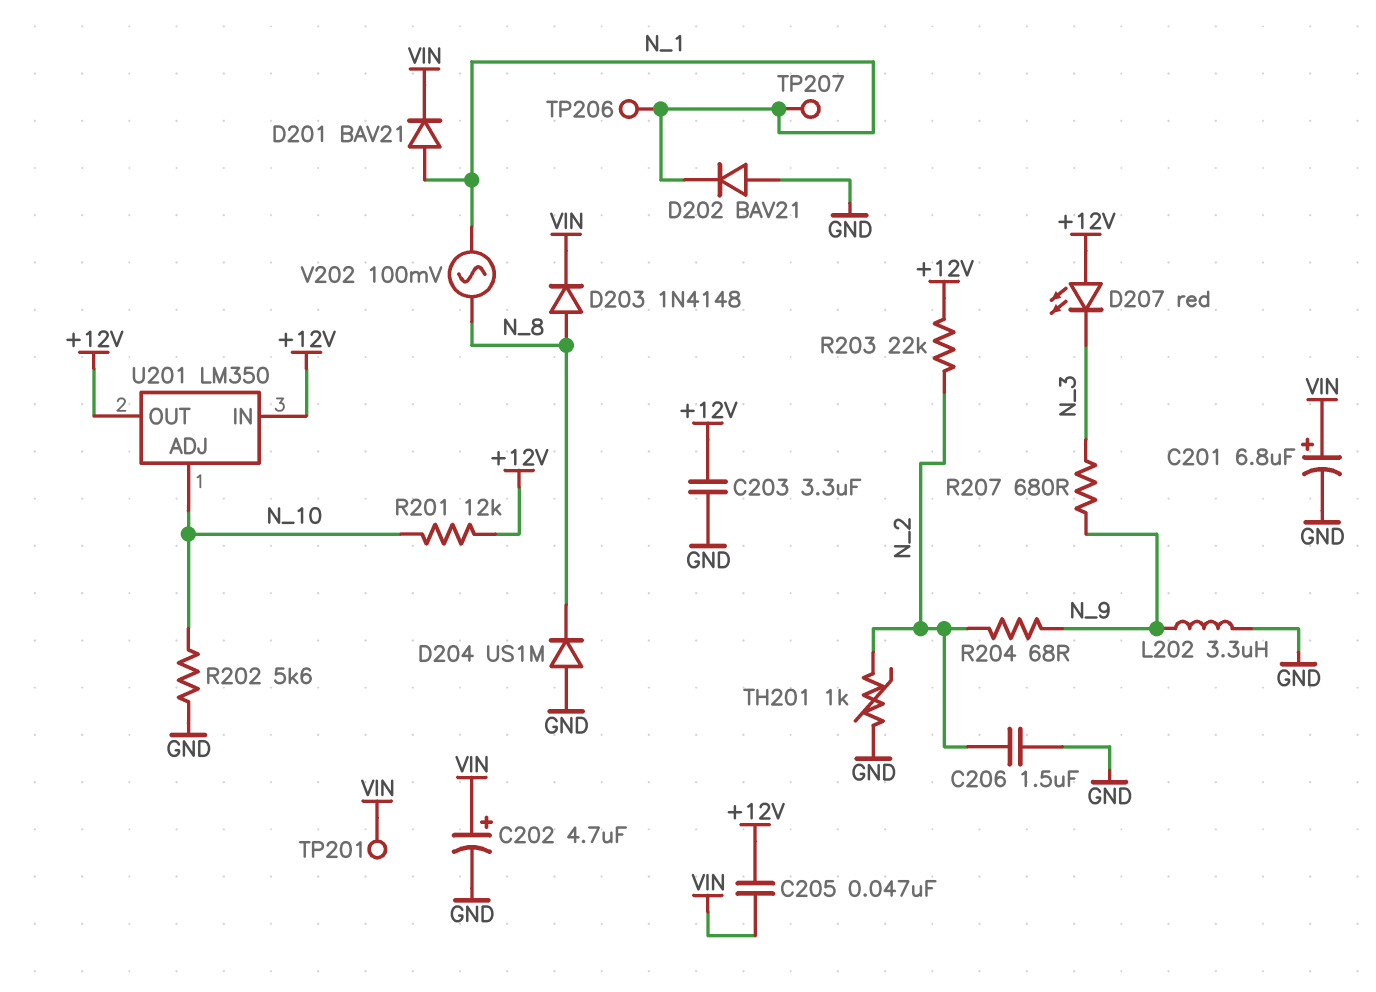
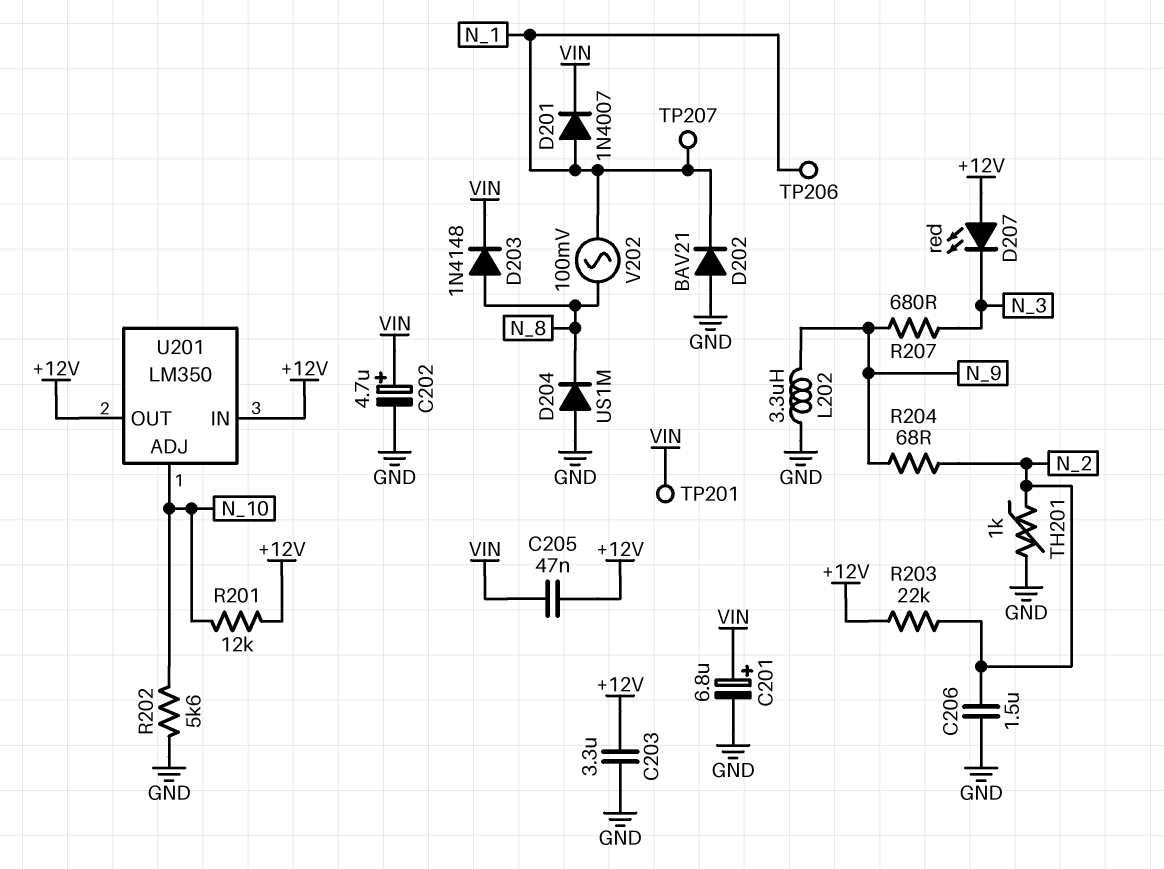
D201: diode BAV21 (A N_1, K VIN) -> diode 1N4007 (A N_1, K VIN)

